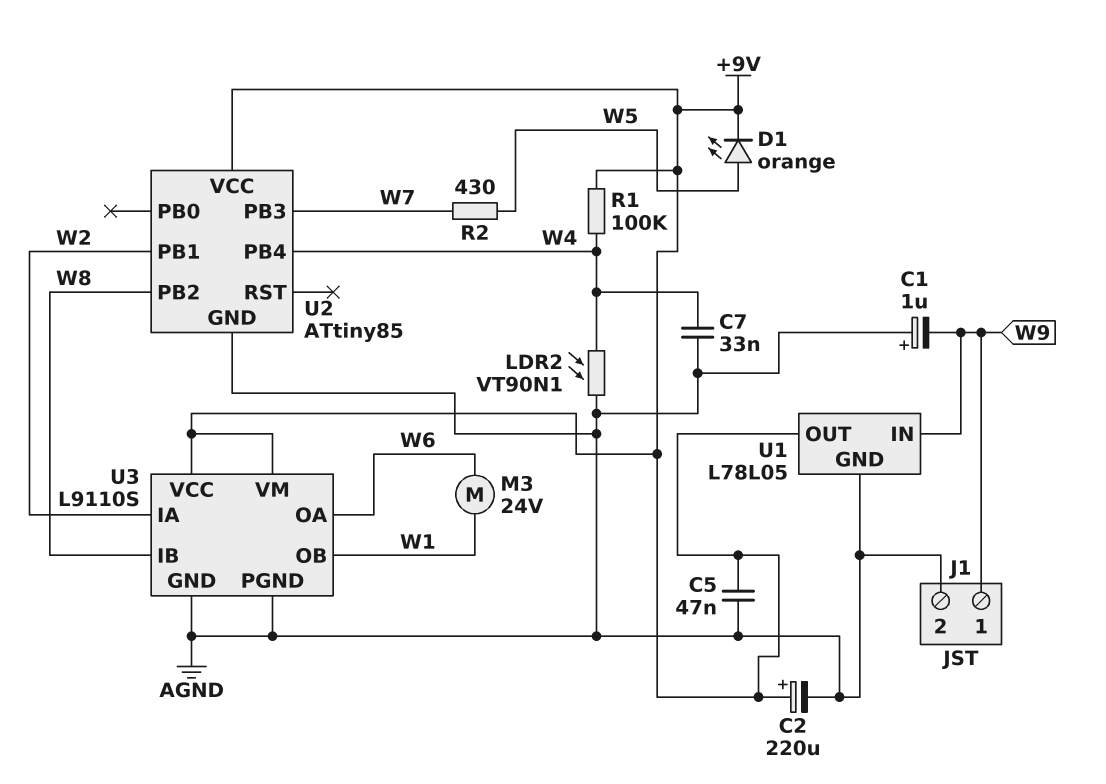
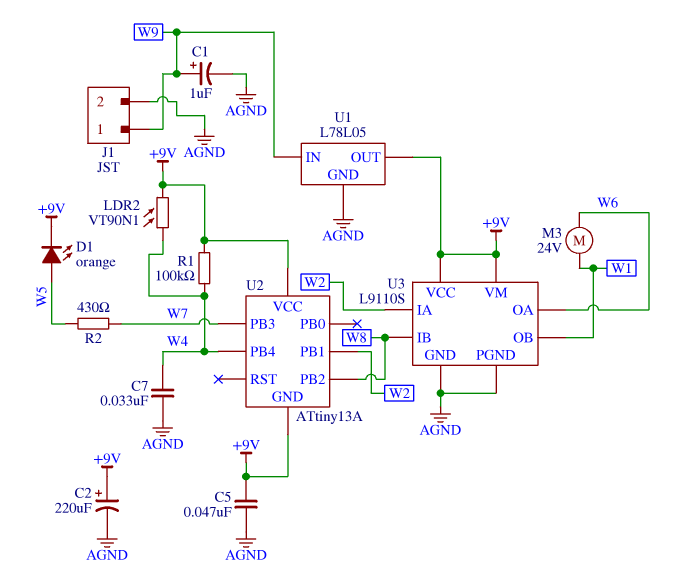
C1: 1uF (plus AGND, minus W9) -> 1uF (plus W9, minus AGND)
LDR2: VT90N1 (AGND, W4) -> VT90N1 (+9V, W4)
U2: ATtiny85 -> ATtiny13A
U2 pin GND: AGND -> +9V

